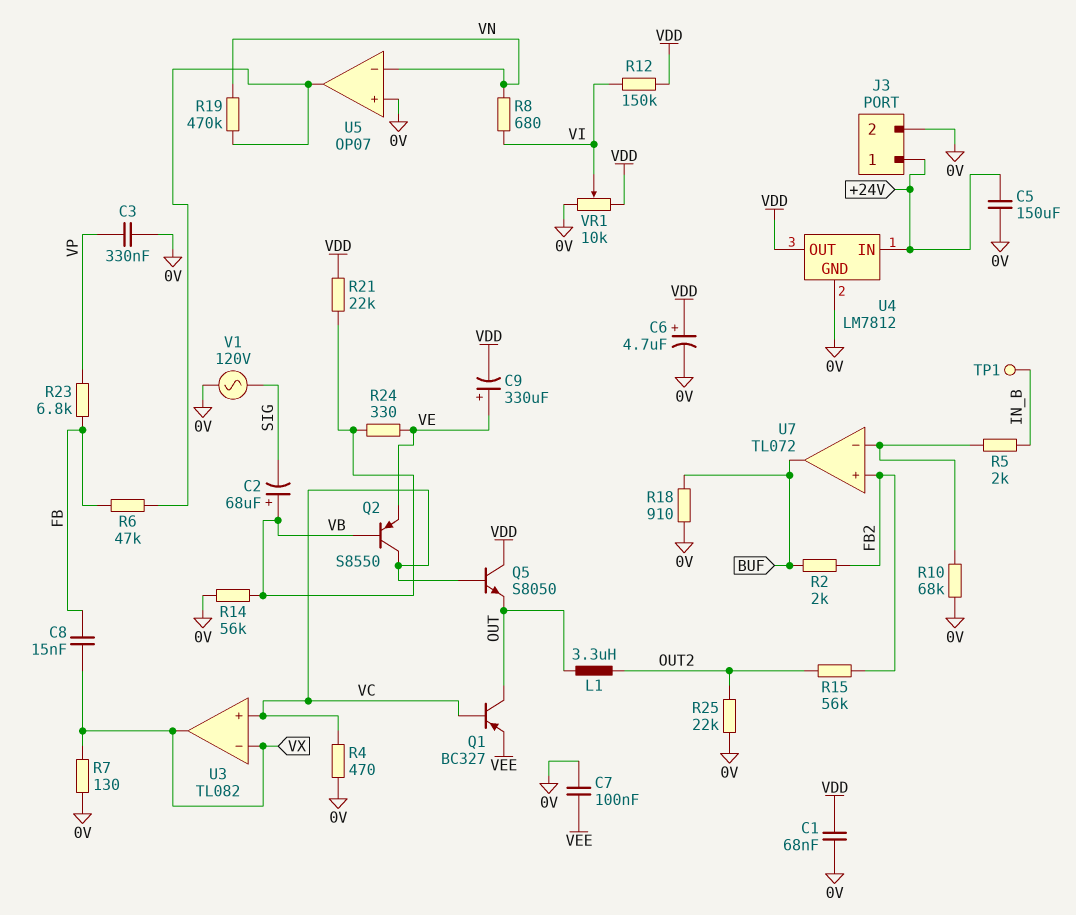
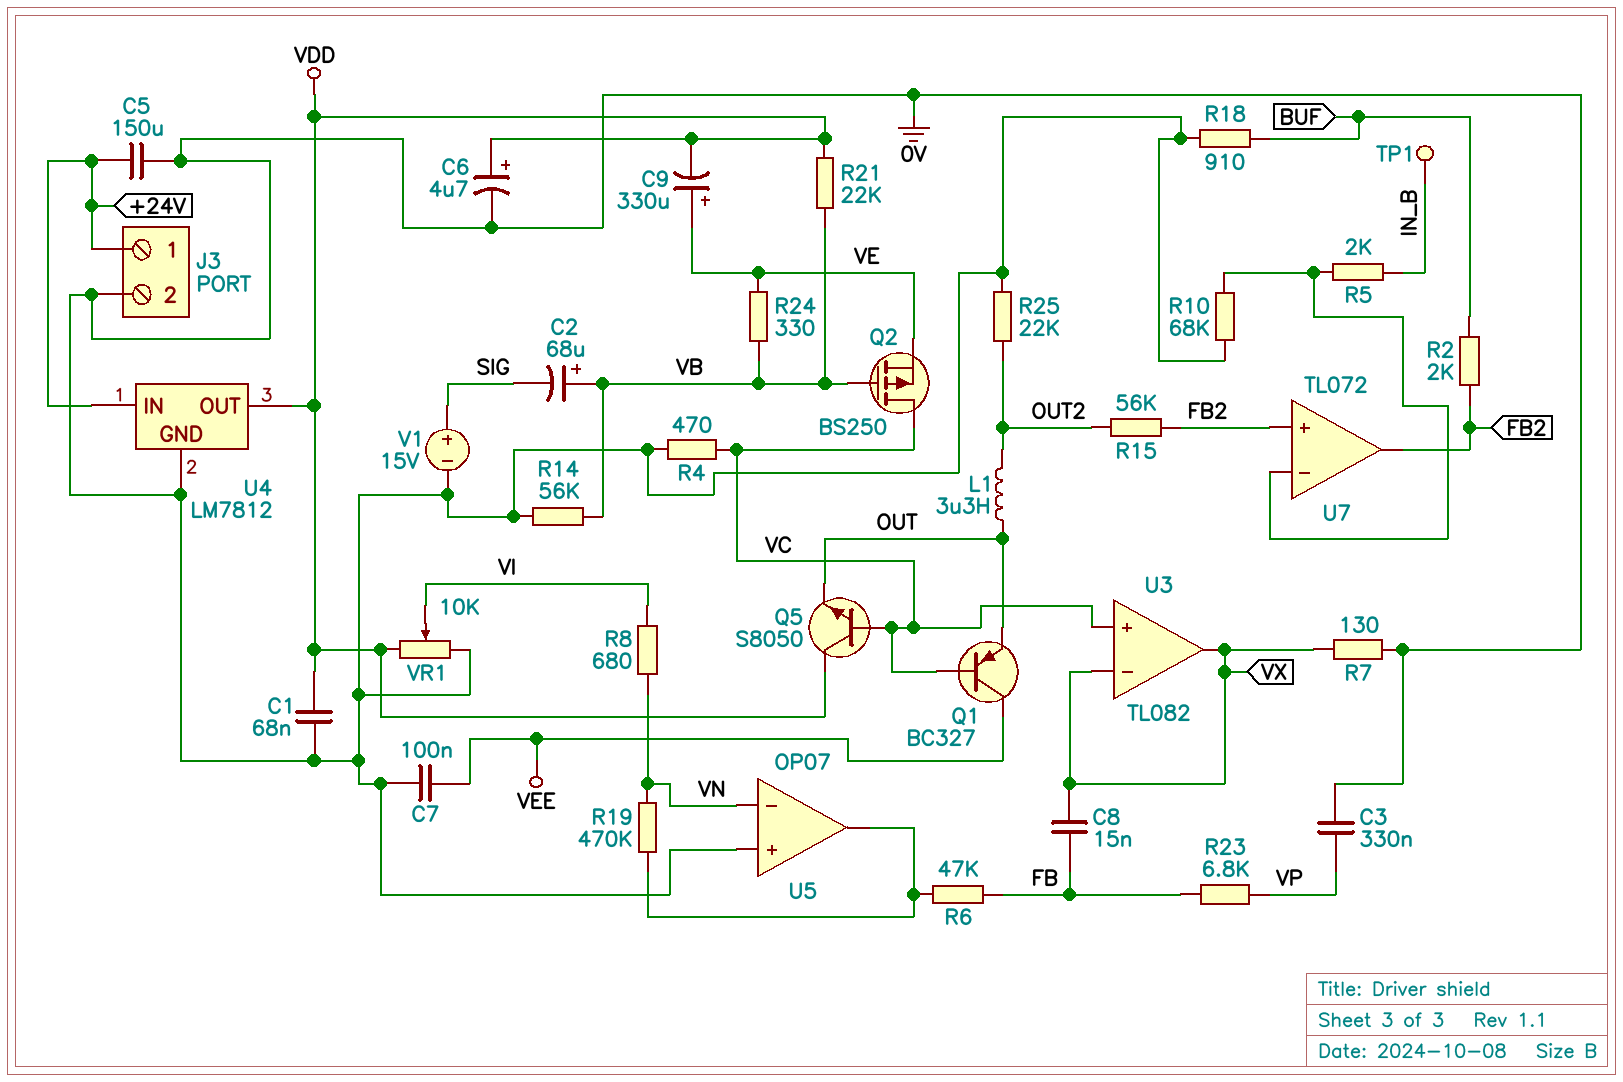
Q1: PNP BC327 (B VC, C OUT, E VEE) -> PNP BC327 (B VC, C VEE, E OUT)
Q2: PNP S8550 (B VB, C VC, E VE) -> PMOS BS250 (G VB, D VC, S VE)
R12: 150k (VDD, VI) -> none
U7 pin out: BUF -> FB2
V1: AC 120V (0V, SIG) -> 15V (plus SIG, minus 0V)

